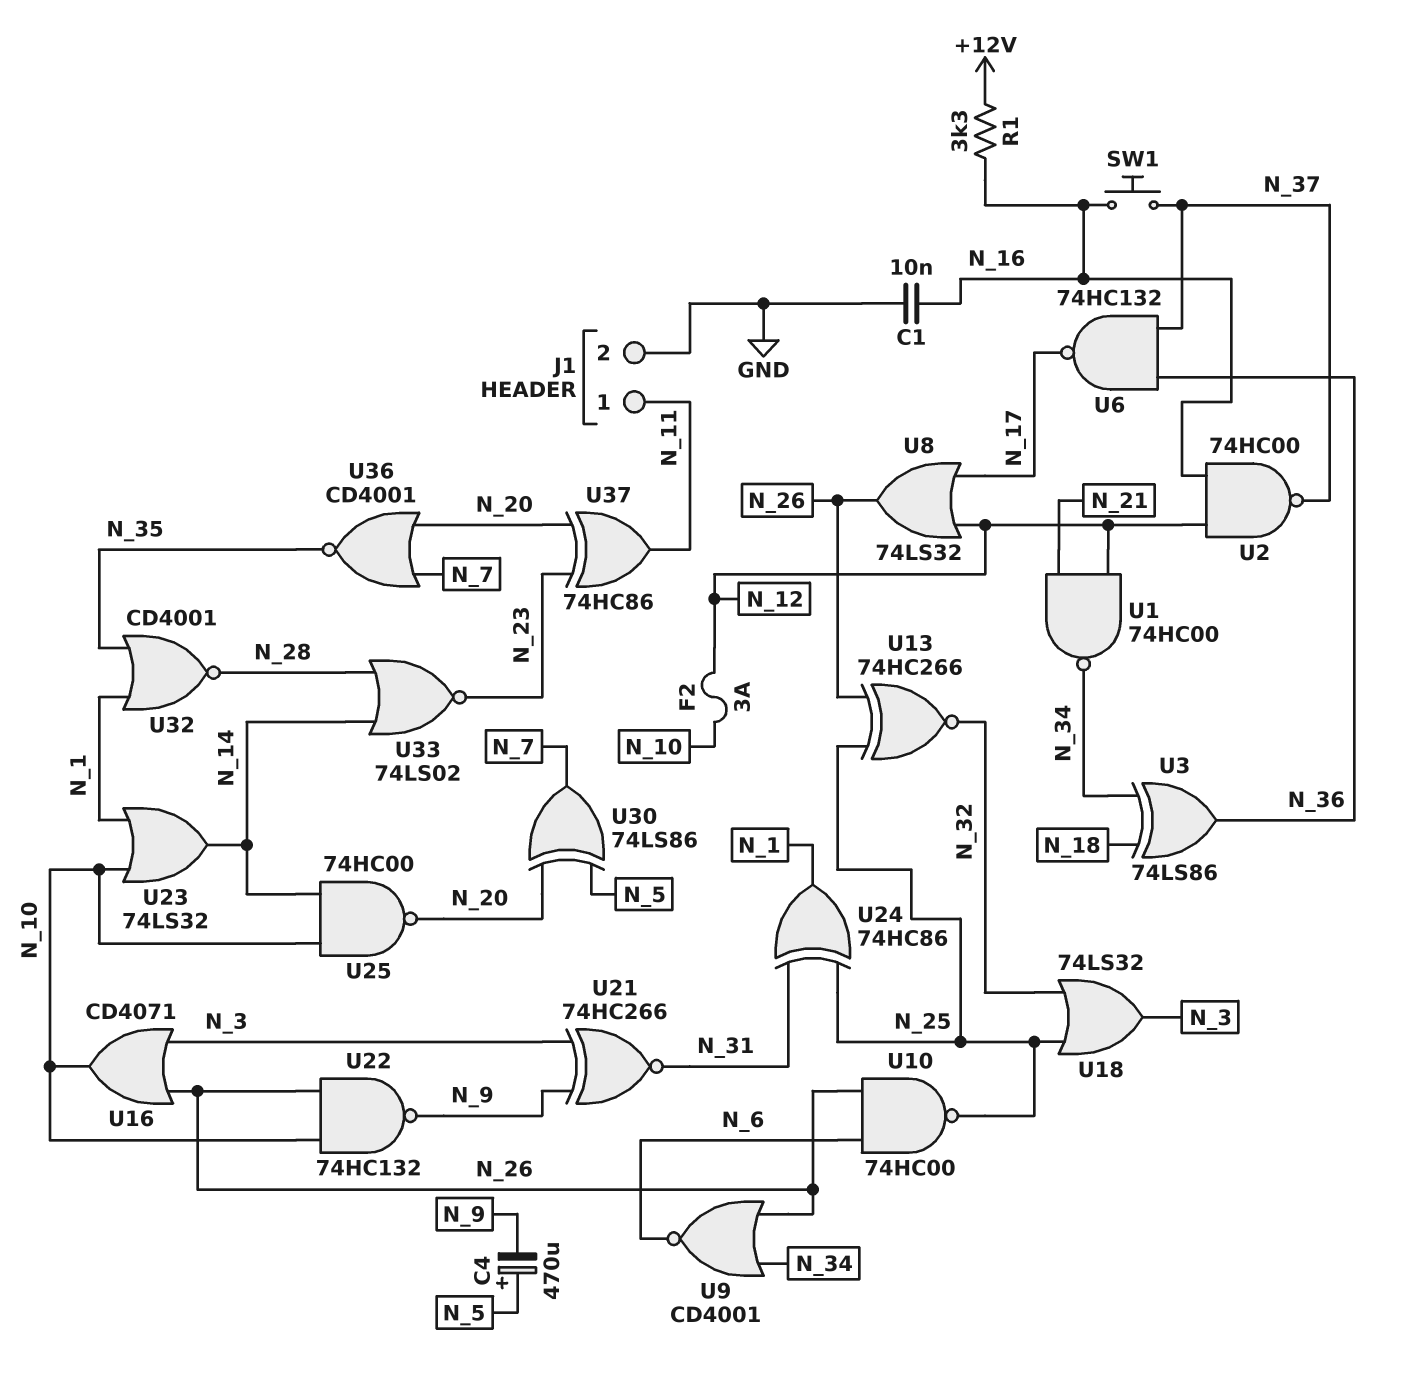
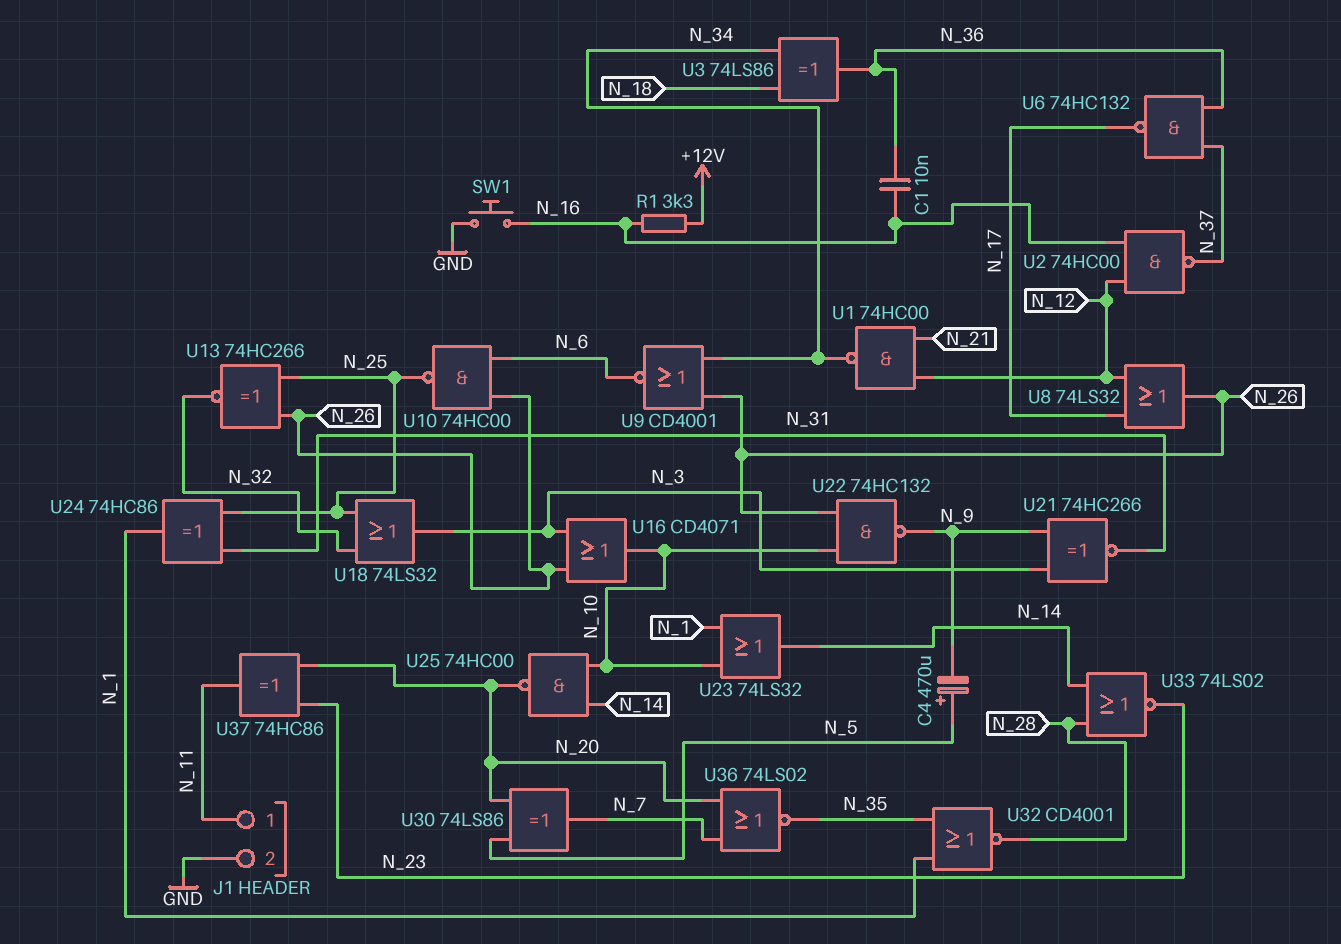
C1: 10nF (GND, N_16) -> 10nF (N_16, N_36)
F2: 3A (N_10, N_12) -> none
SW1: button (N_16, N_37) -> button (GND, N_16)
U36: NOR CD4001 (in N_7, in N_20, out N_35) -> NOR 74LS02 (in N_7, in N_20, out N_35)

